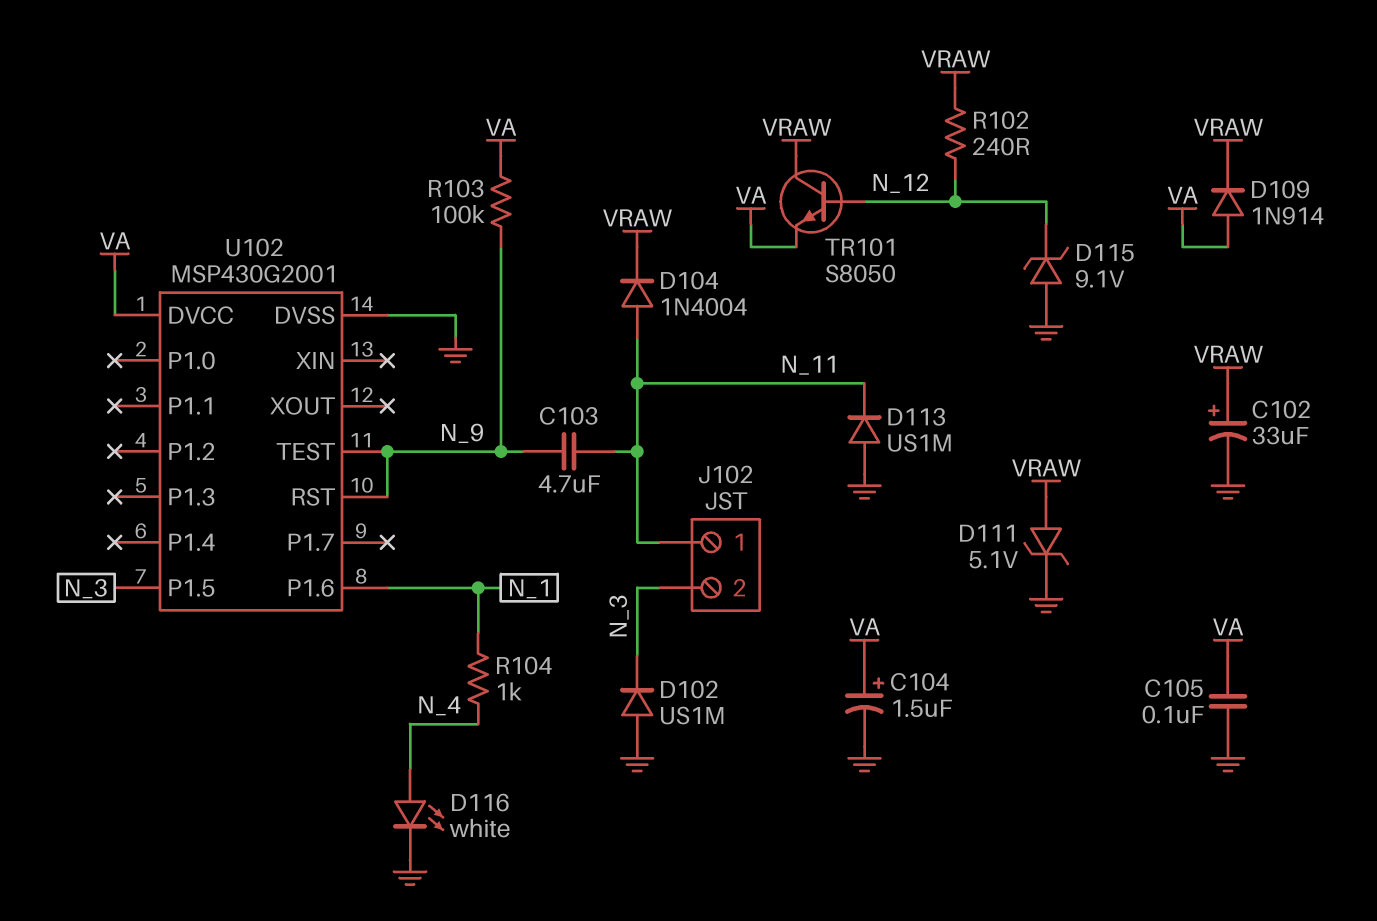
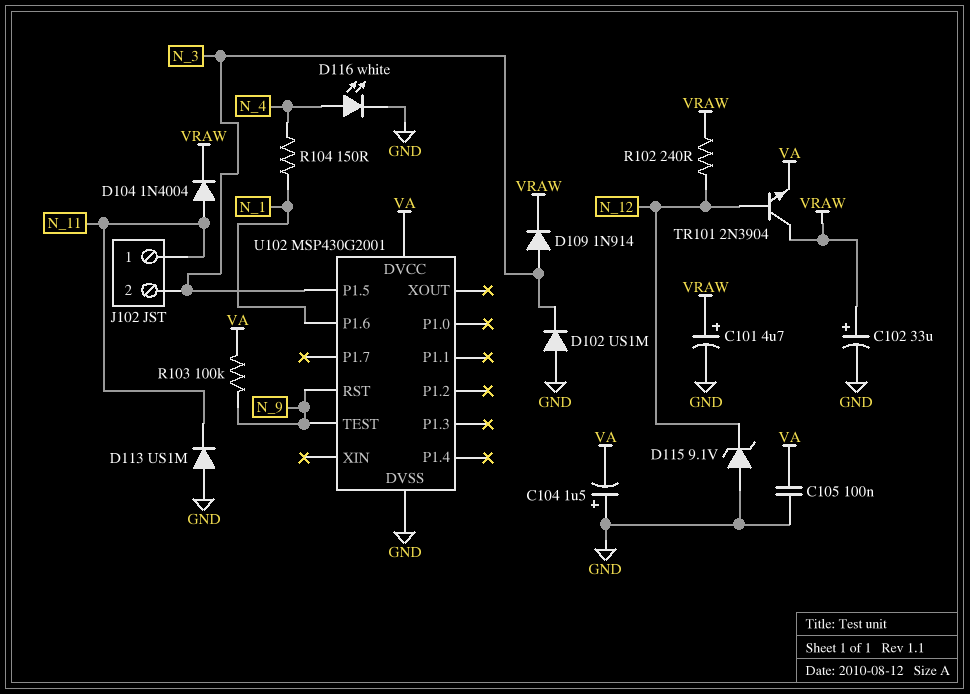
C101: none -> 4.7uF (plus VRAW, minus GND)
C103: 4.7uF (N_9, N_11) -> none
C104: 1.5uF (plus VA, minus GND) -> 1.5uF (plus GND, minus VA)
D109: diode 1N914 (A VA, K VRAW) -> diode 1N914 (A N_3, K VRAW)
D111: zener 5.1V (A VRAW, K GND) -> none
R104: 1k (N_1, N_4) -> 150 (N_1, N_4)
TR101: NPN S8050 (B N_12, C VRAW, E VA) -> NPN 2N3904 (B N_12, C VRAW, E VA)

